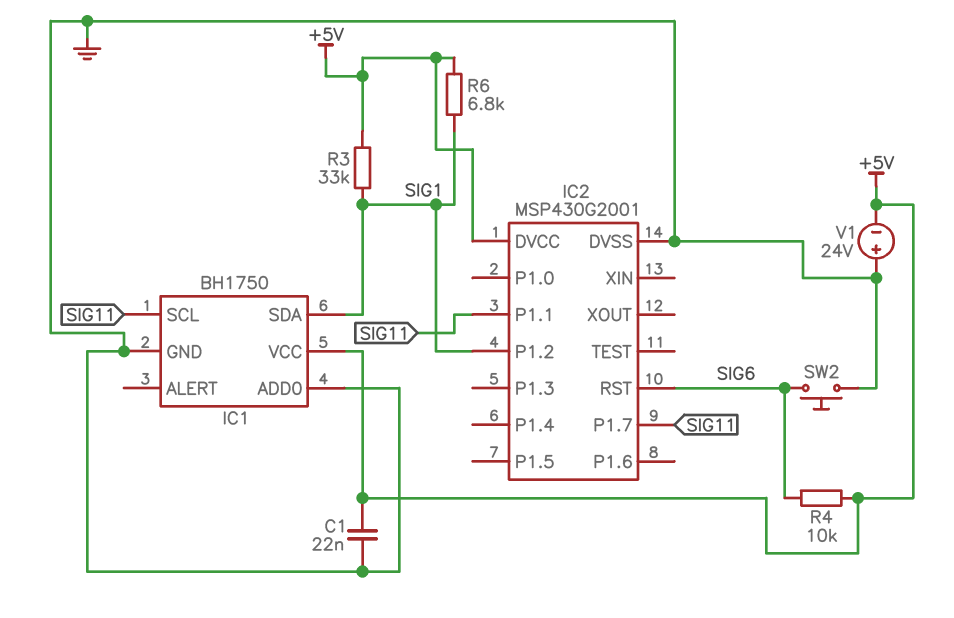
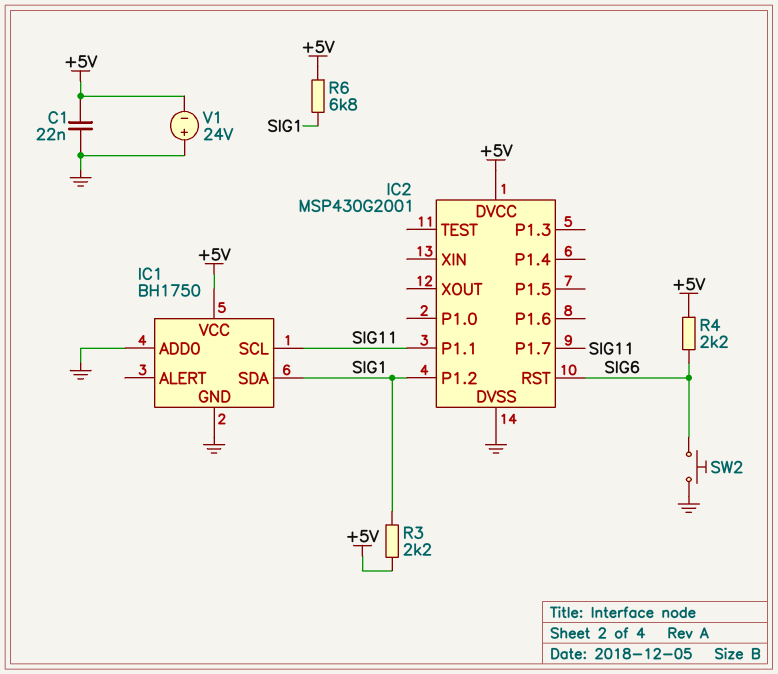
R3: 33k (+5V, SIG1) -> 2.2k (+5V, SIG1)
R4: 10k (+5V, SIG6) -> 2.2k (+5V, SIG6)

